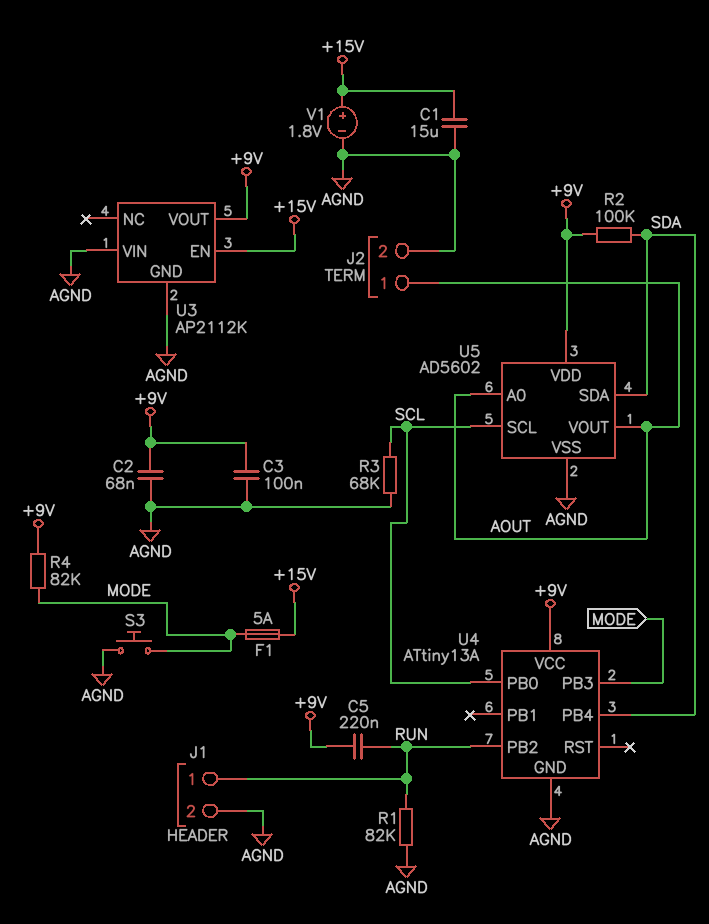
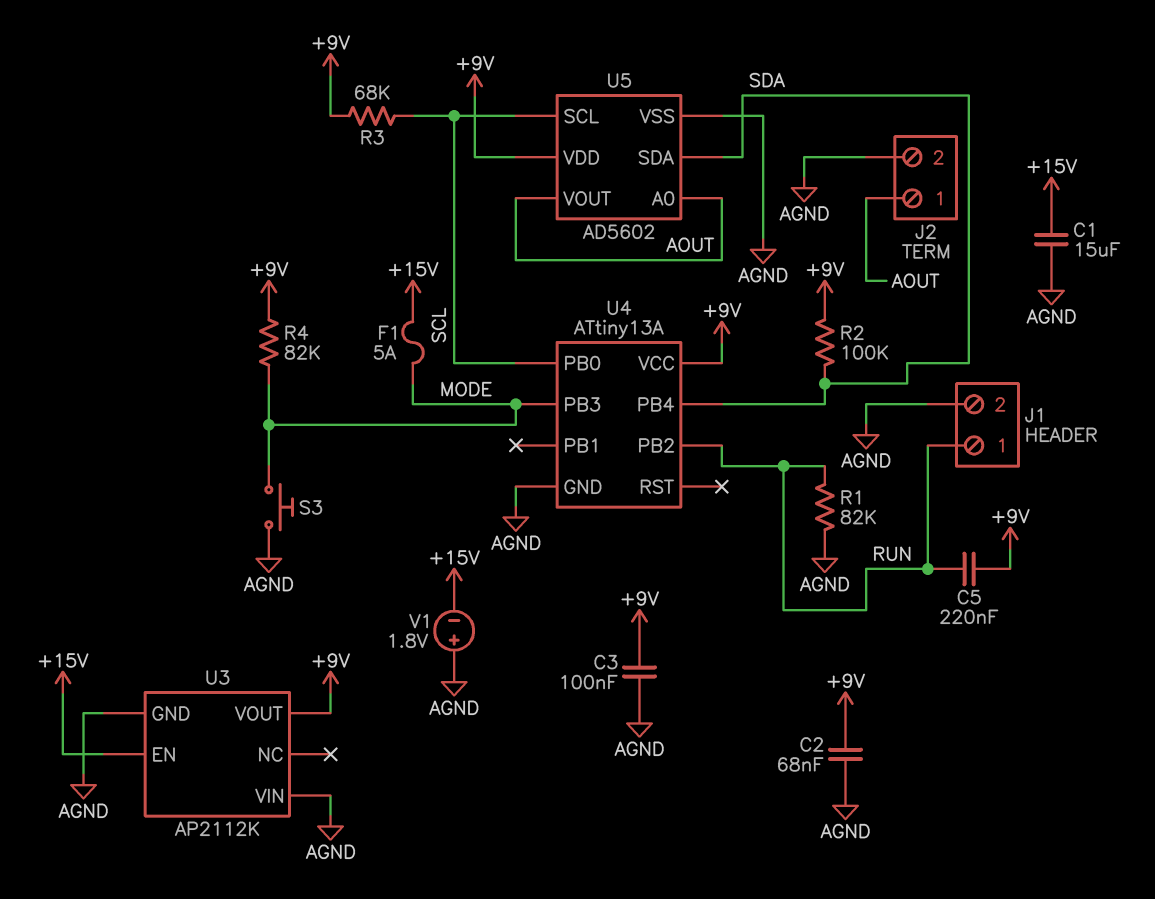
R3: 68k (AGND, SCL) -> 68k (+9V, SCL)
V1: 1.8V (plus +15V, minus AGND) -> 1.8V (plus AGND, minus +15V)

